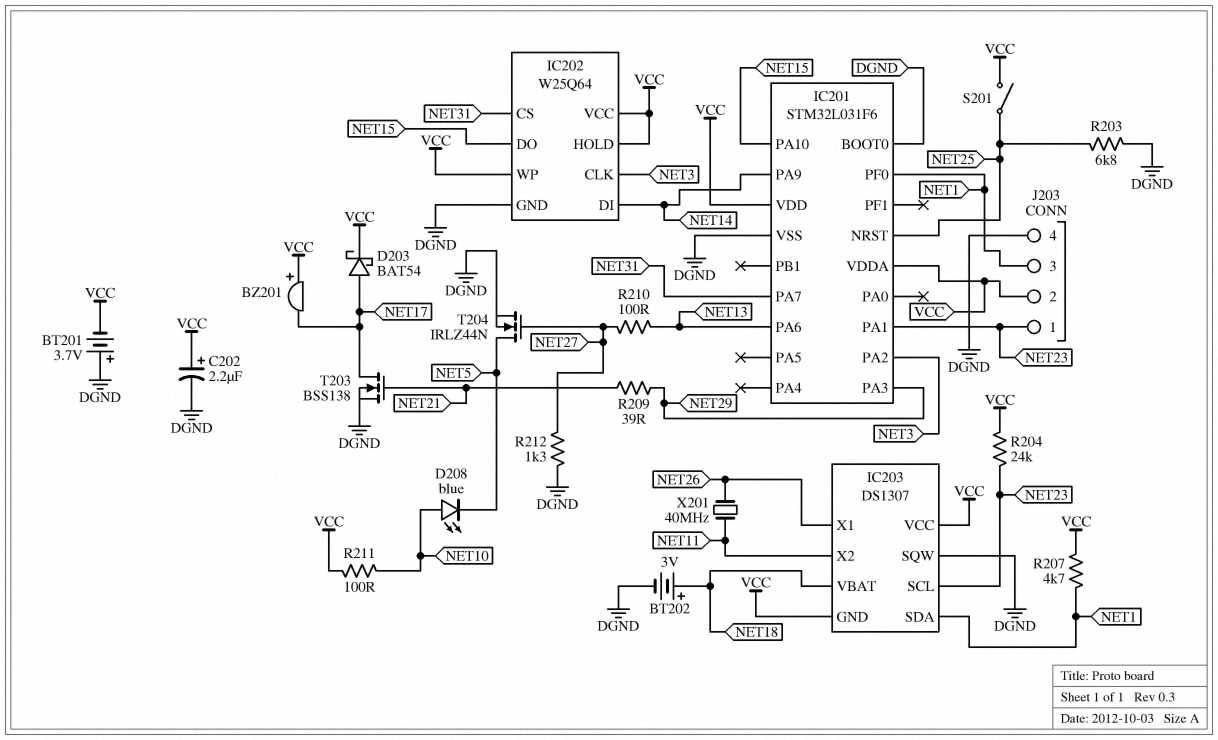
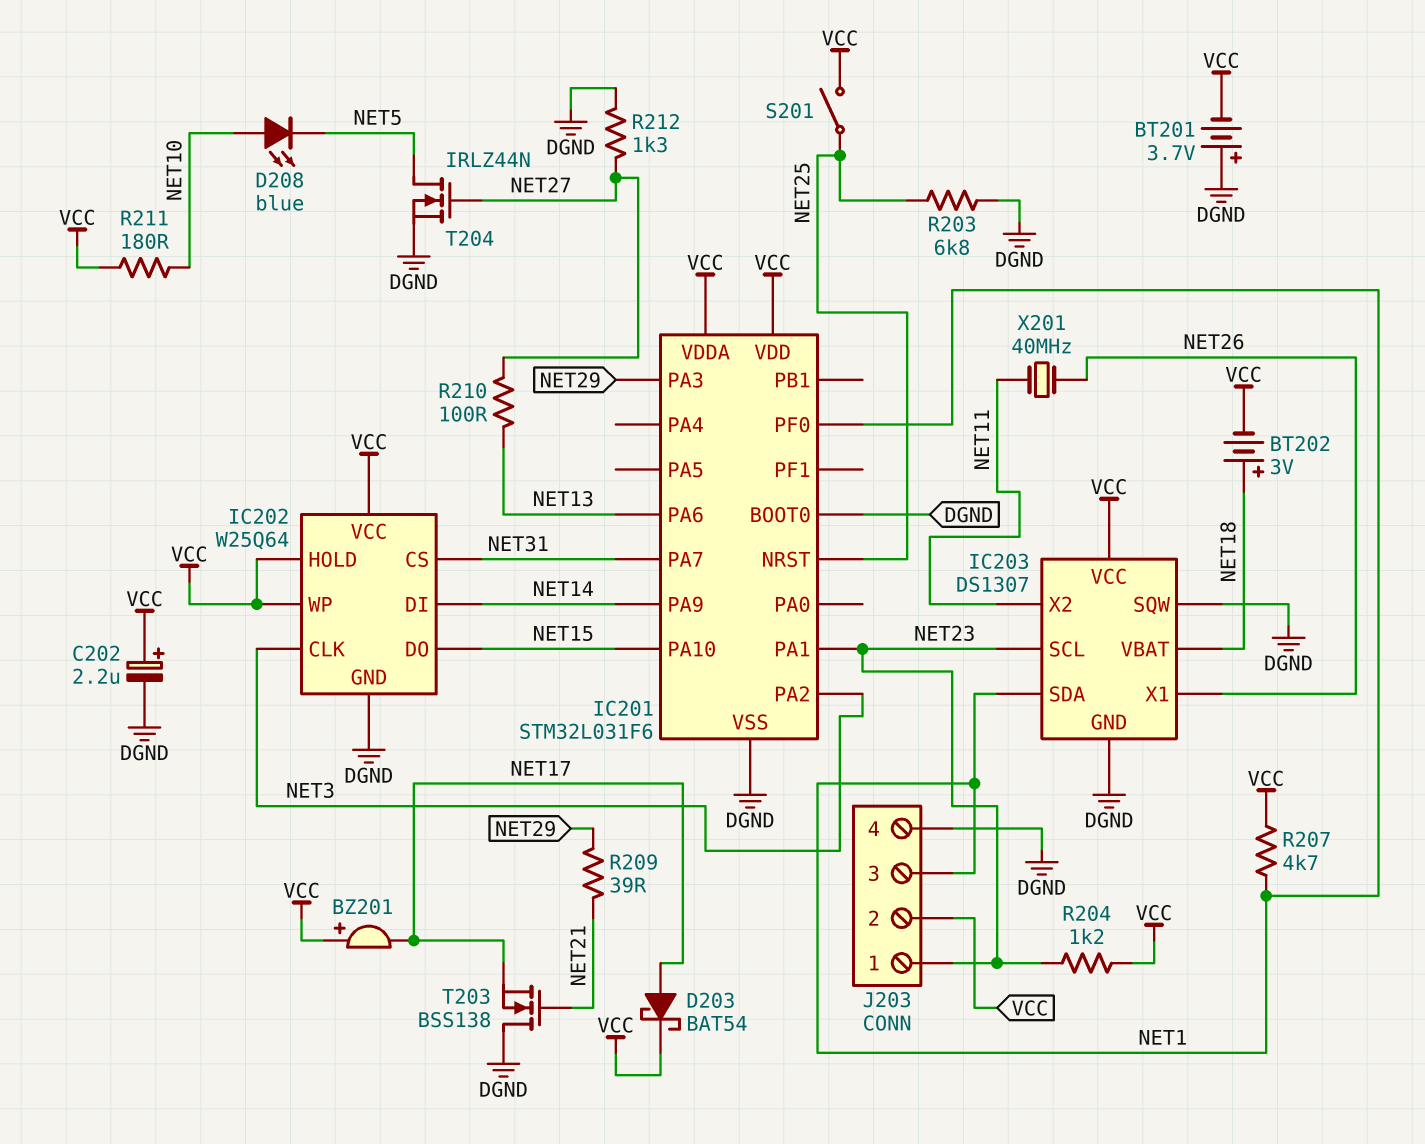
BT202: 3V (plus NET18, minus DGND) -> 3V (plus NET18, minus VCC)
IC203 pin GND: VCC -> DGND
R204: 24k (NET23, VCC) -> 1.2k (NET23, VCC)
R211: 100 (NET10, VCC) -> 180 (NET10, VCC)
T203: NMOS BSS138 (G NET21, D NET17, S DGND) -> NMOS BSS138 (G NET21, D DGND, S NET17)

